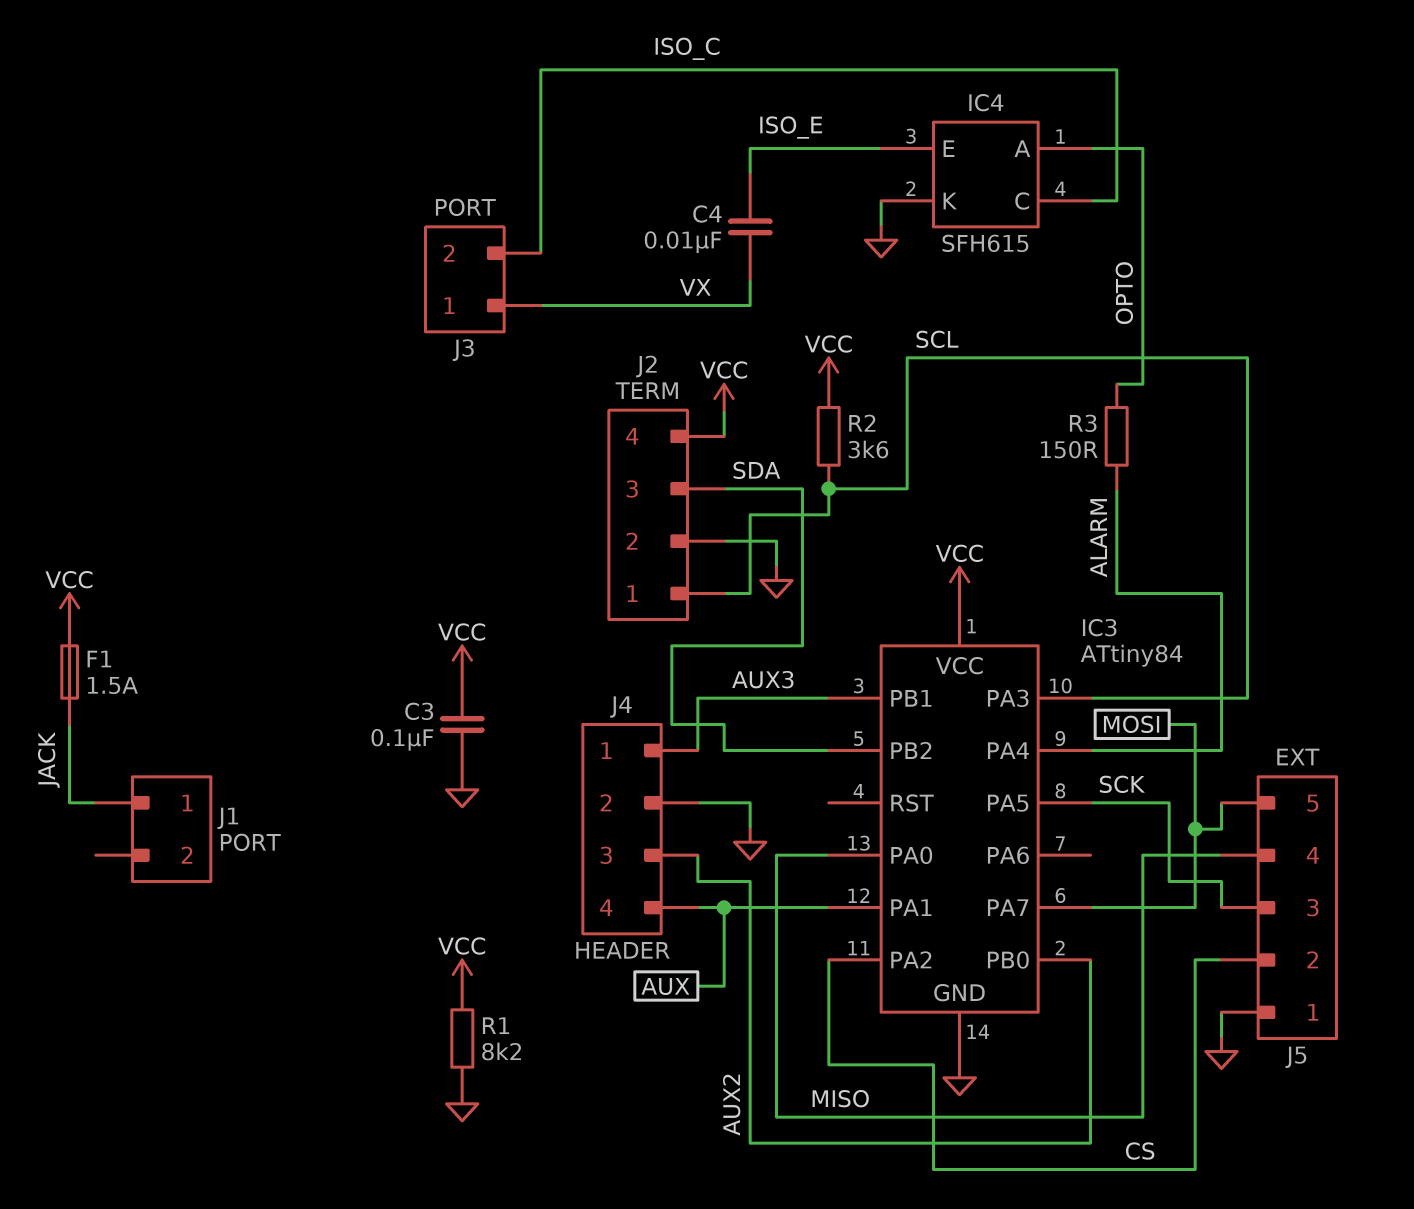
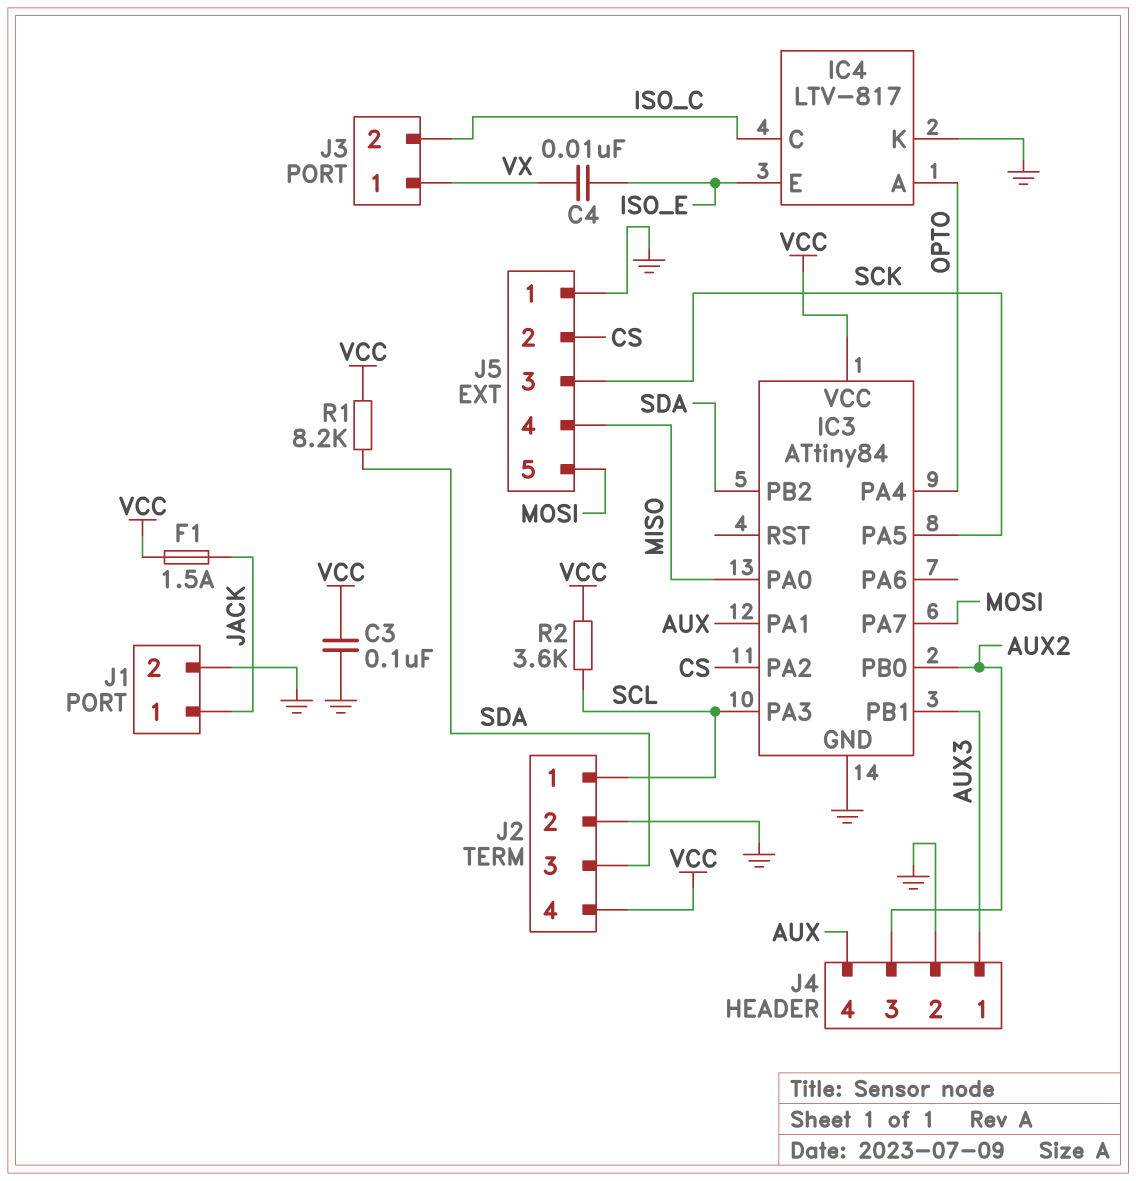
IC3 pin PA4: ALARM -> OPTO
IC4: SFH615 -> LTV-817
J1 pin 2: none -> GND
R1: 8.2k (GND, VCC) -> 8.2k (SDA, VCC)
R3: 150 (ALARM, OPTO) -> none

